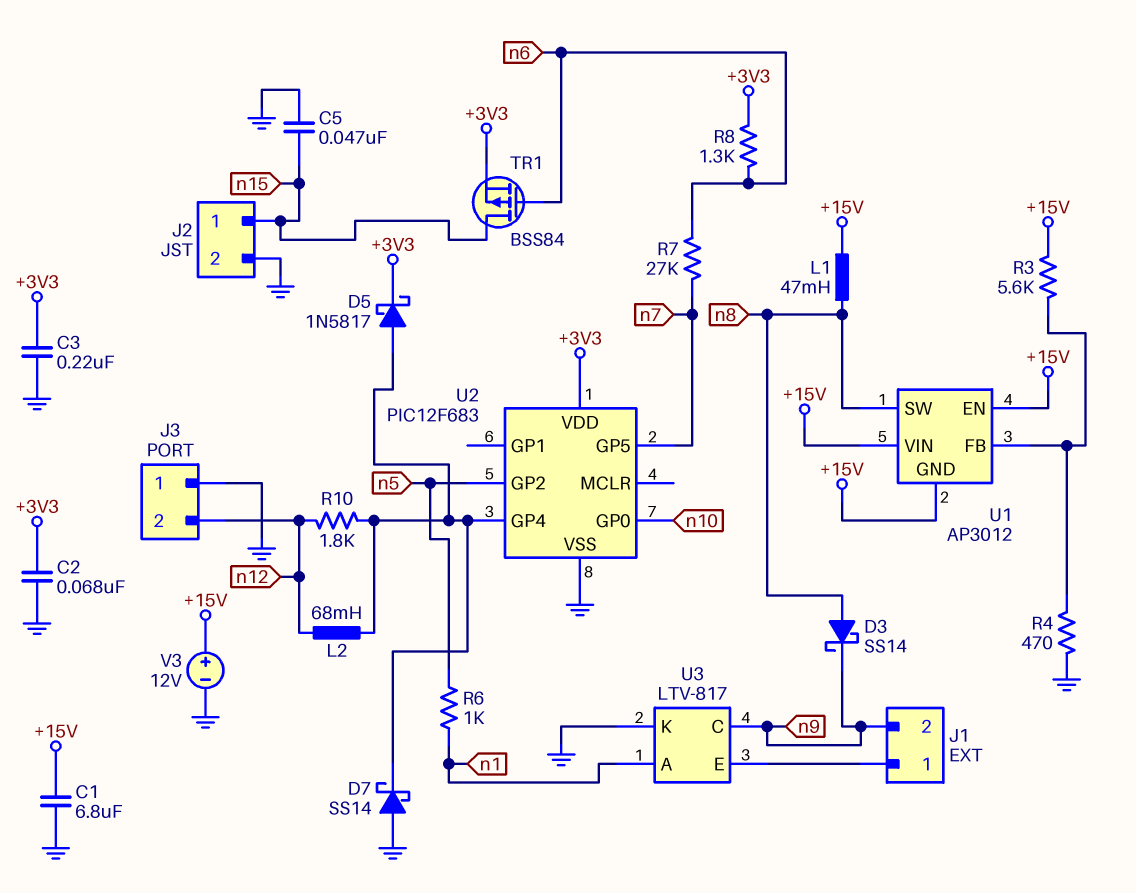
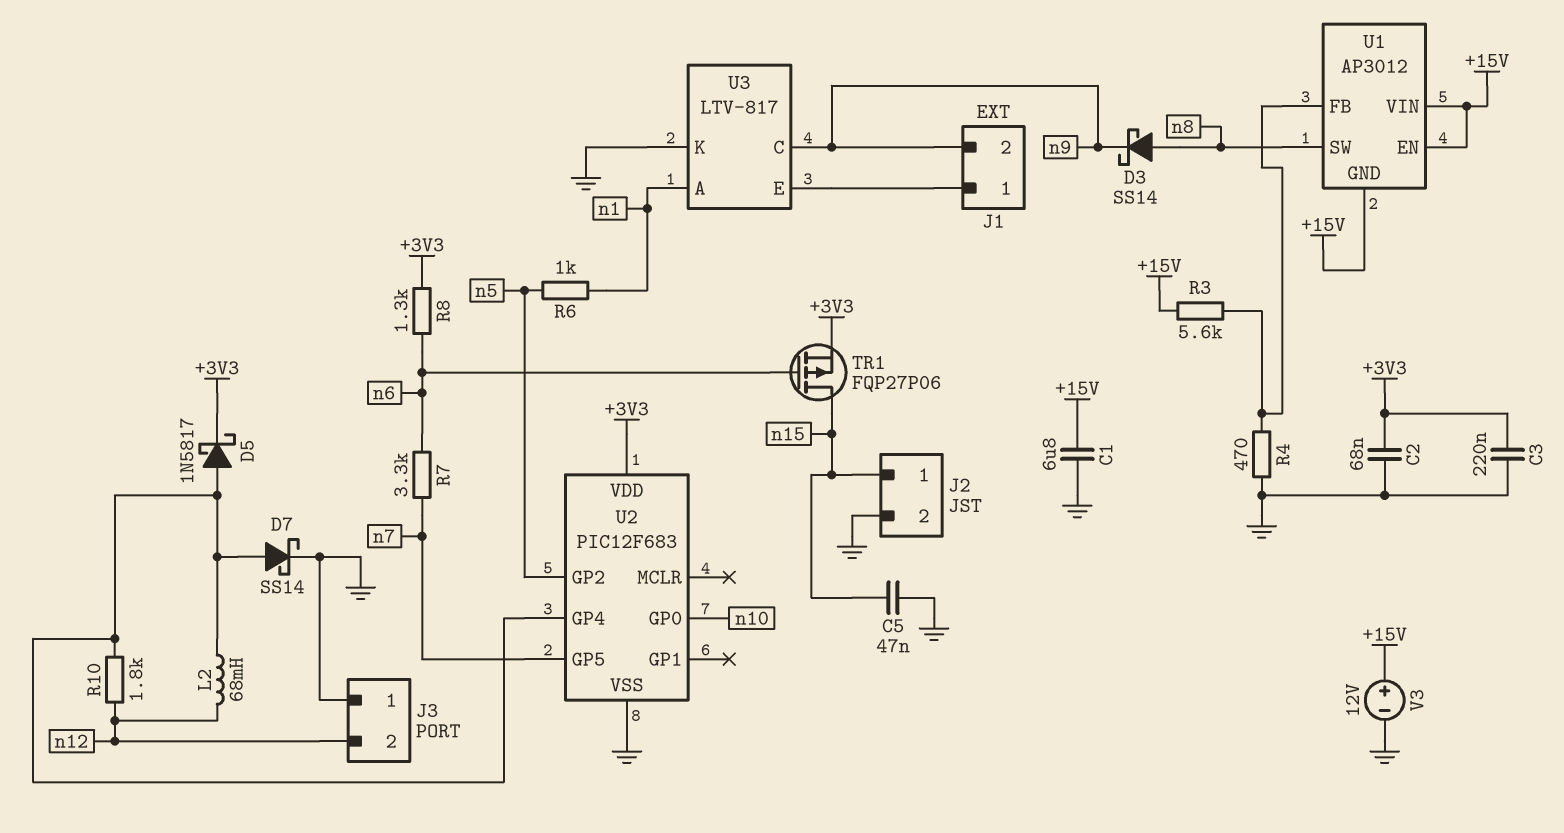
D7: schottky SS14 (A GND, K U2/GP4) -> schottky SS14 (A U2/GP4, K GND)
L1: 47mH (+15V, n8) -> none
R7: 27k (n6, n7) -> 3.3k (n6, n7)
TR1: PMOS BSS84 (G n6, D n15, S +3V3) -> PMOS FQP27P06 (G n6, D n15, S +3V3)

